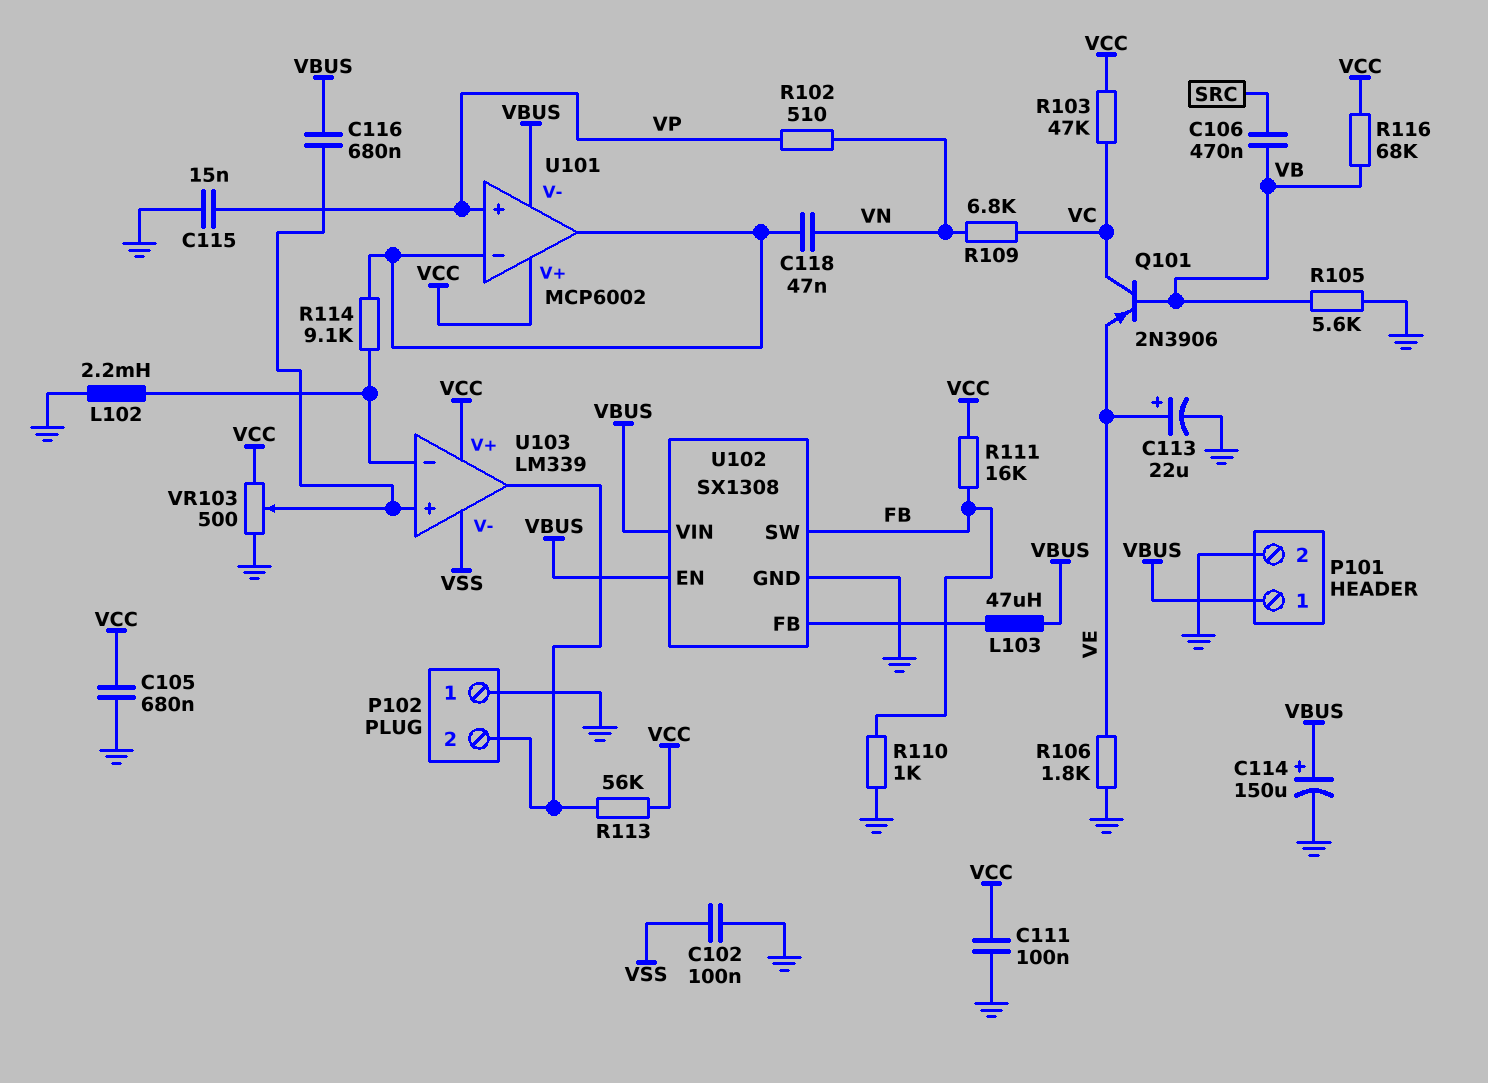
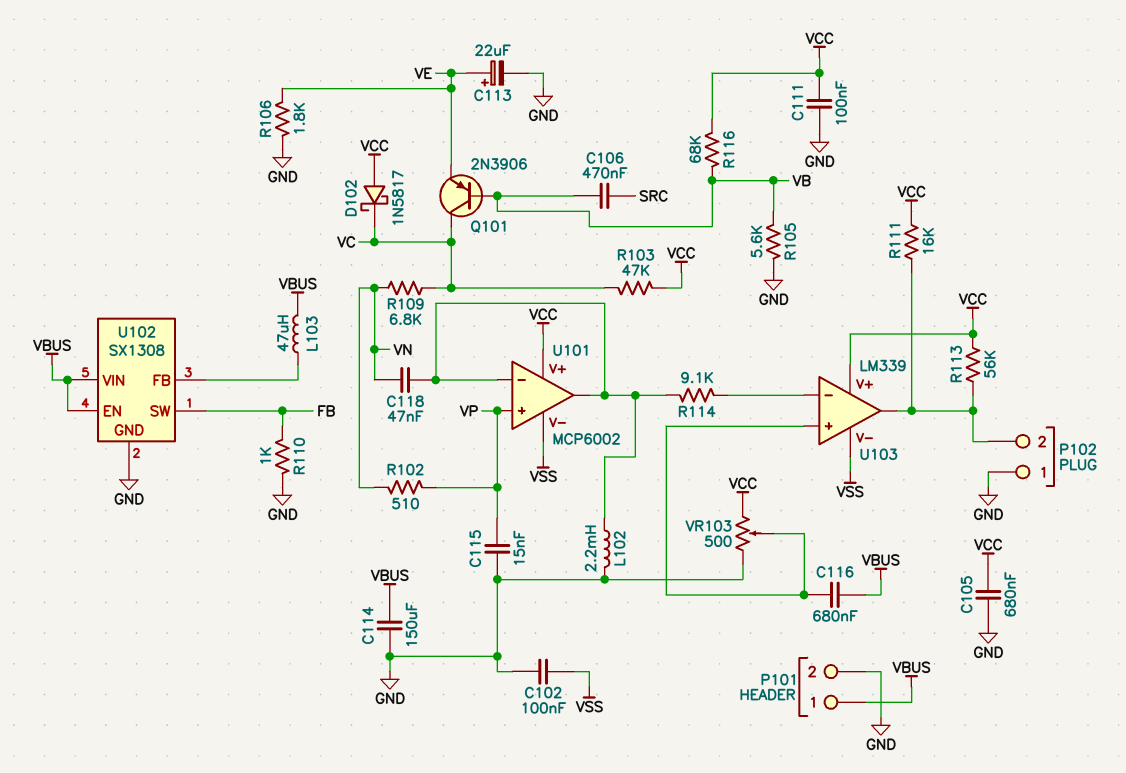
C114: 150uF (plus VBUS, minus GND) -> 150uF (GND, VBUS)
D102: none -> schottky 1N5817 (A VCC, K VC)
L102: 2.2mH (GND, U103/in-) -> 2.2mH (GND, U101/in-)
R111: 16k (FB, VCC) -> 16k (P102/2, VCC)
U101 pin V-: VBUS -> VSS

